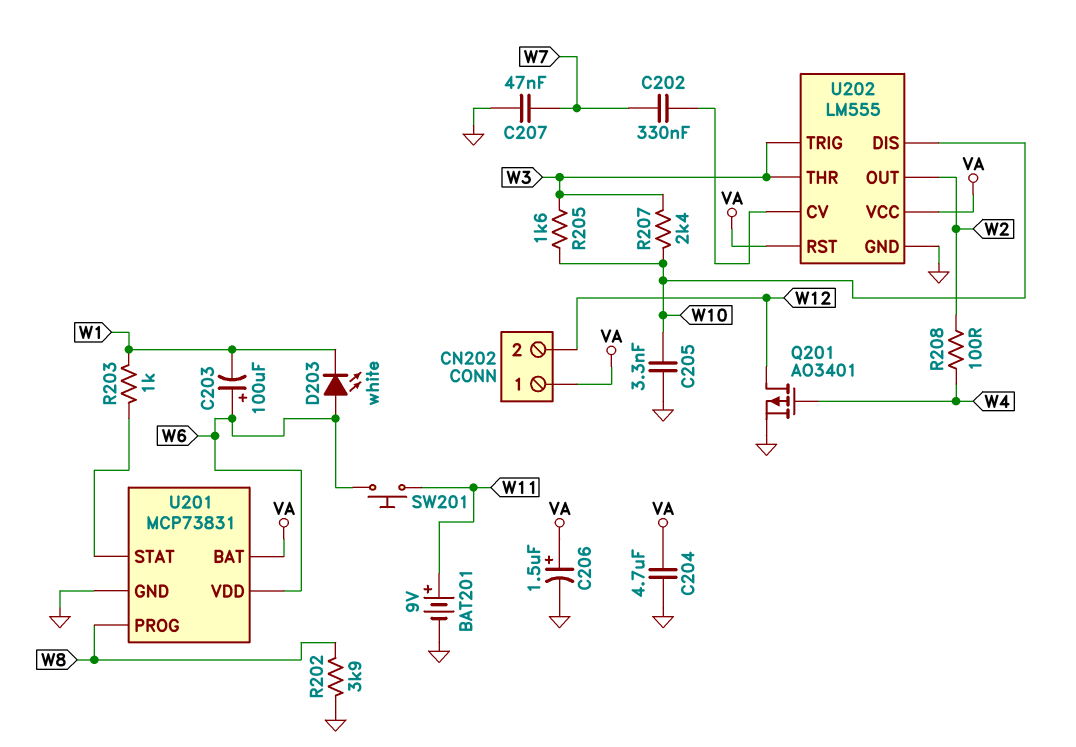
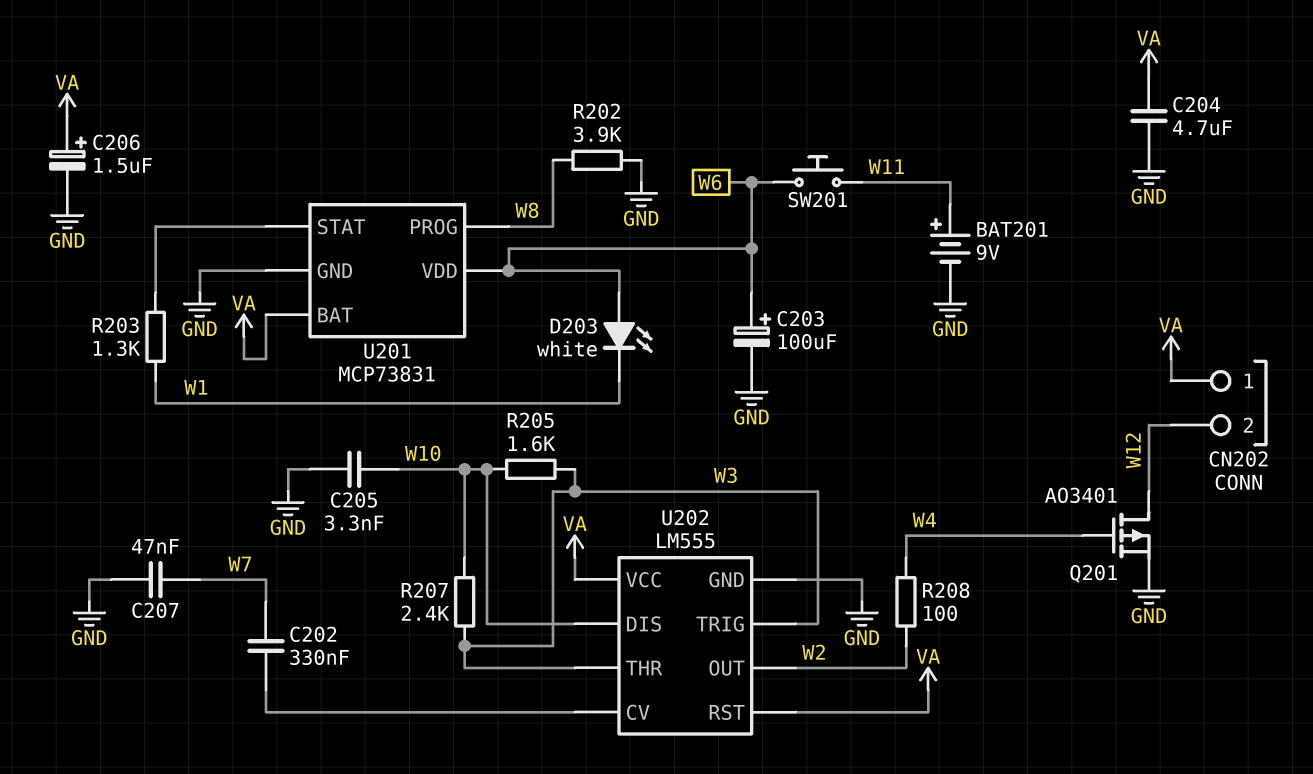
C203: 100uF (plus W6, minus W1) -> 100uF (plus W6, minus GND)
R203: 1k (U201/STAT, W1) -> 1.3k (U201/STAT, W1)

